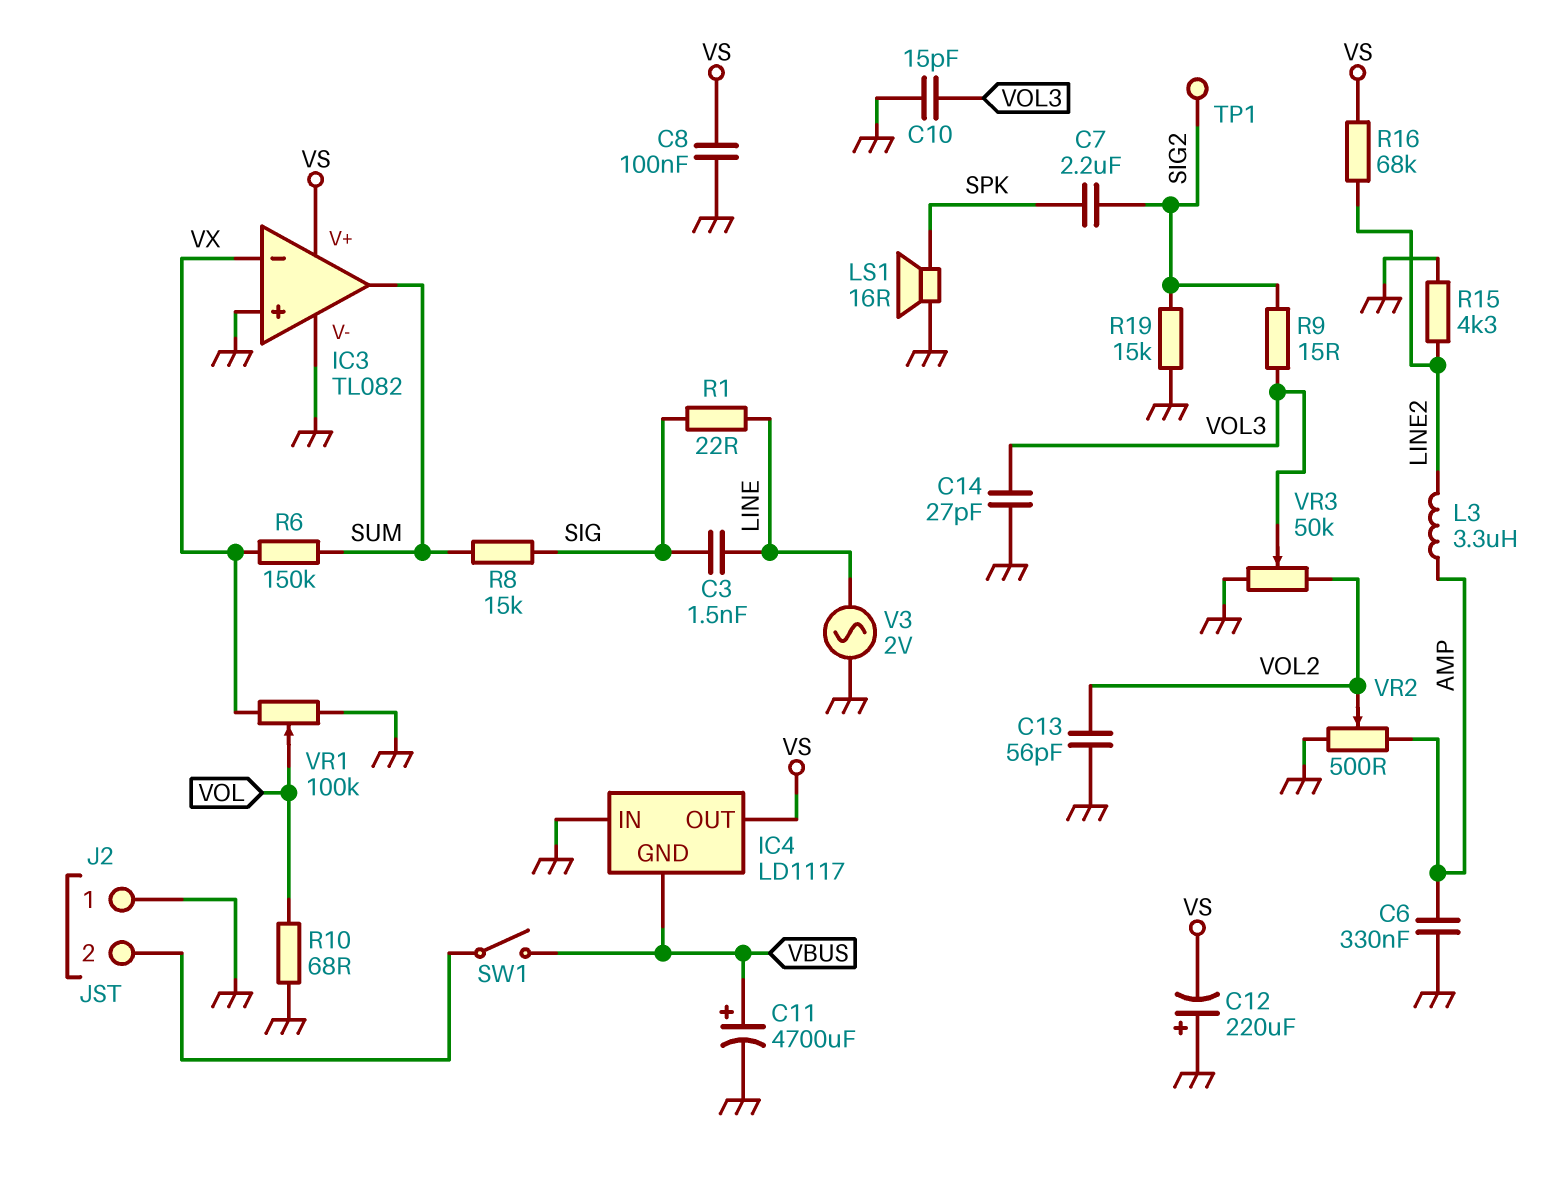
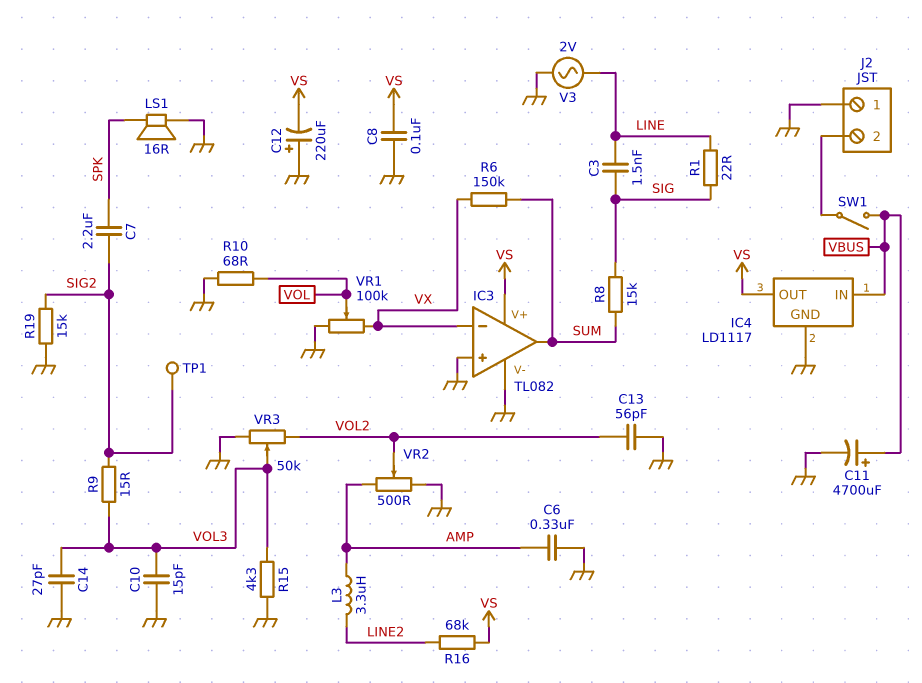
IC4 pin GND: VBUS -> GND
IC4 pin IN: GND -> VBUS
R15: 4.3k (GND, LINE2) -> 4.3k (GND, VOL3)

